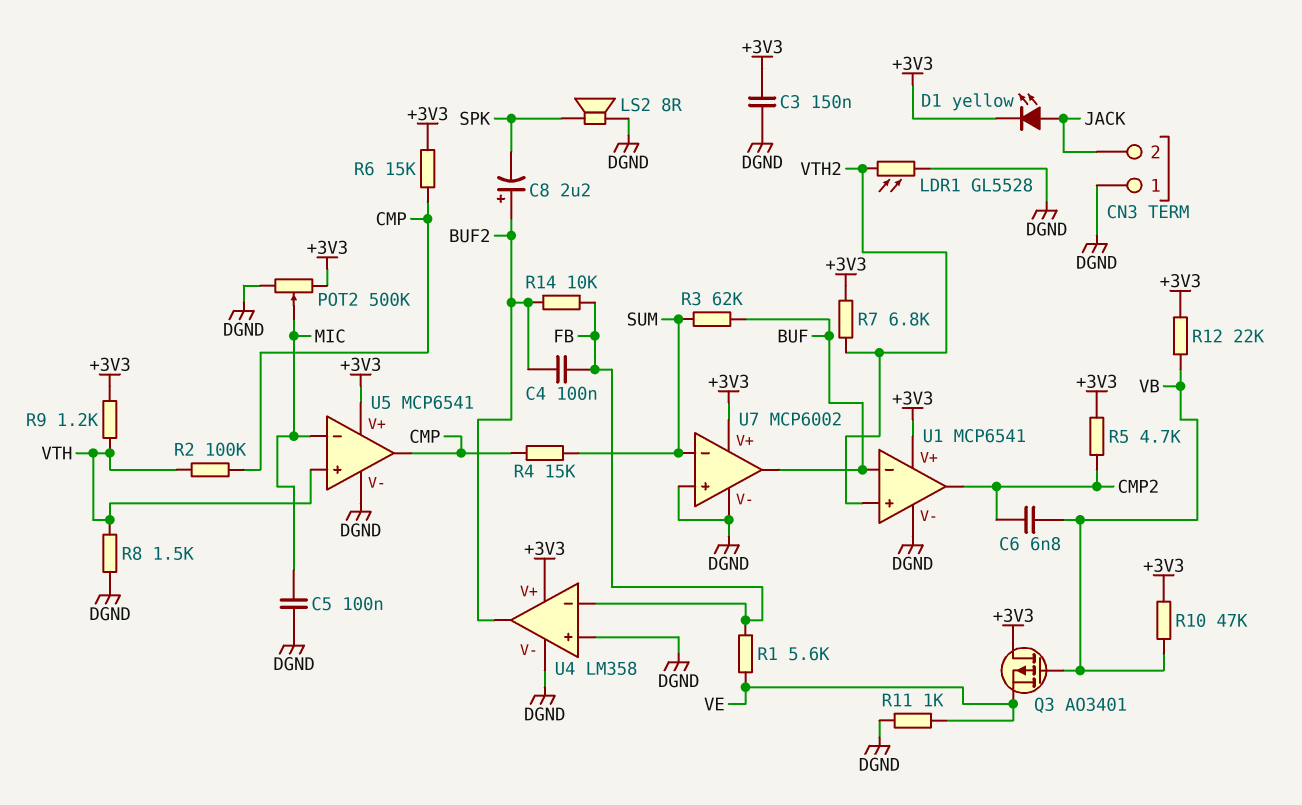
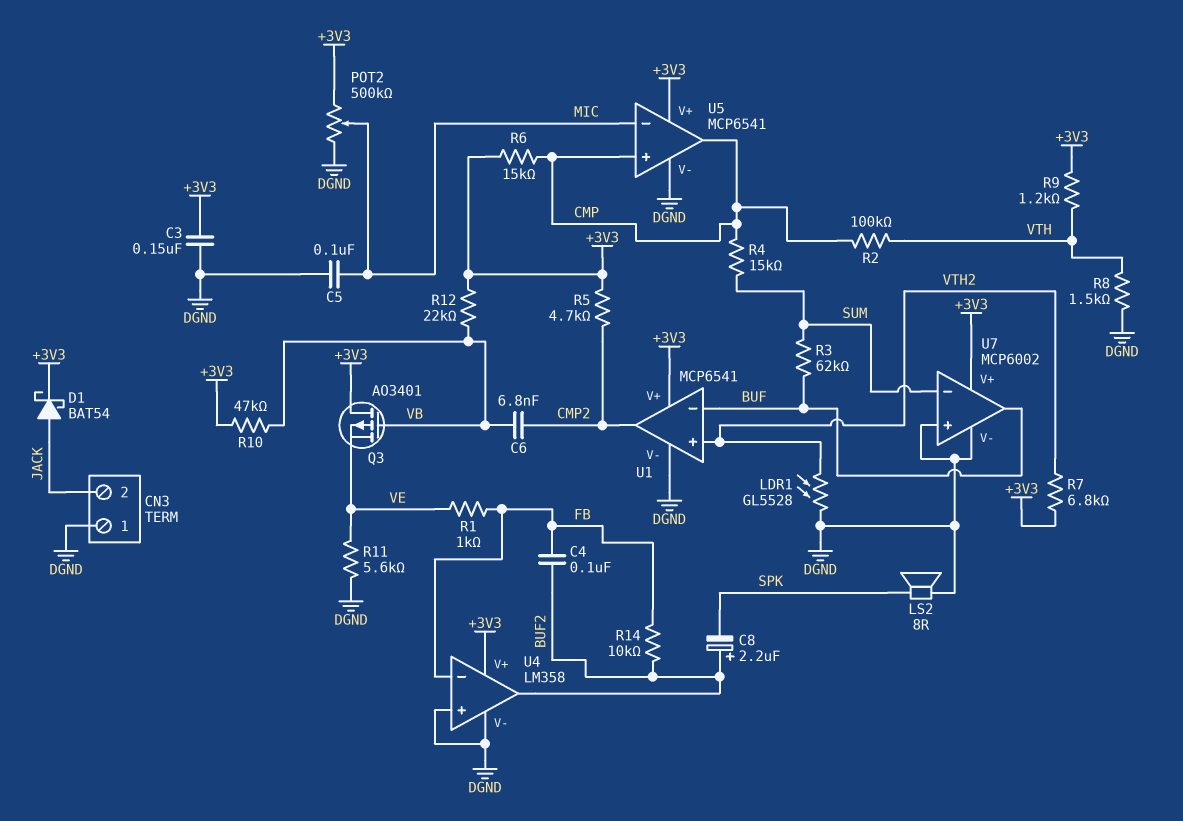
D1: LED yellow (A JACK, K +3V3) -> schottky BAT54 (A JACK, K +3V3)
R1: 5.6k (FB, VE) -> 1k (FB, VE)
R11: 1k (DGND, VE) -> 5.6k (DGND, VE)
U5 pin in+: VTH -> CMP

